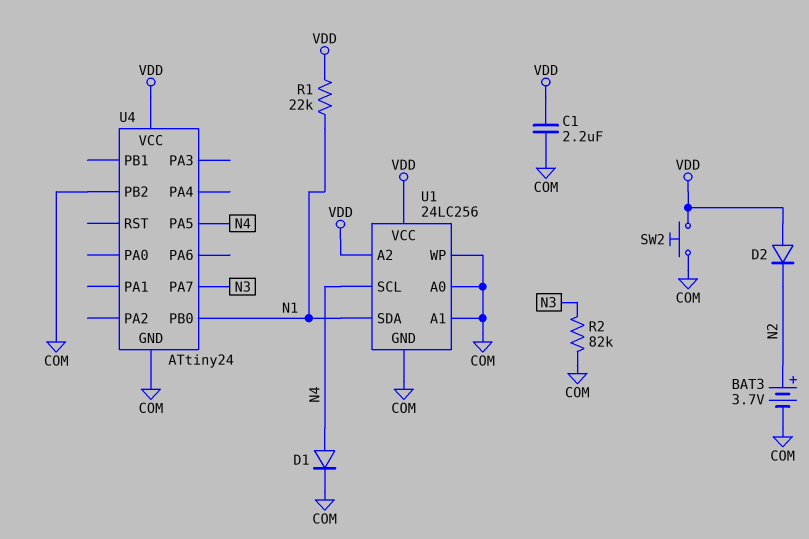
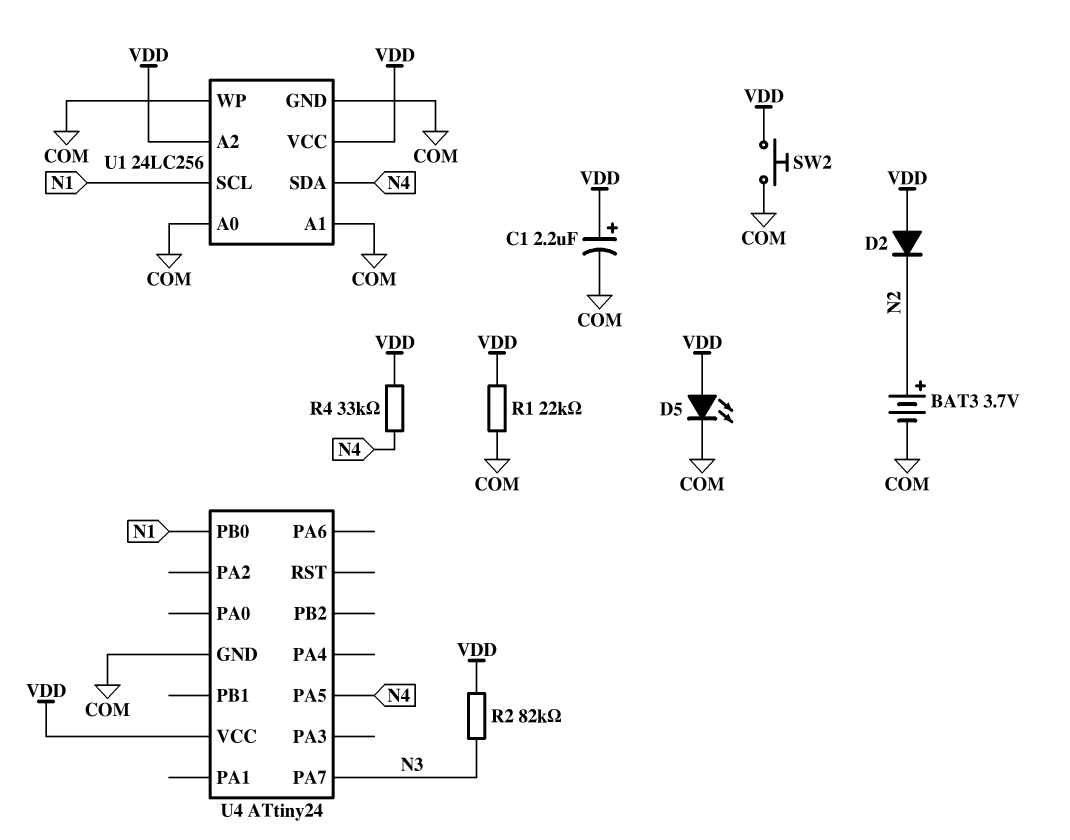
C1: 2.2uF (COM, VDD) -> 2.2uF (plus VDD, minus COM)
D1: diode (A N4, K COM) -> none
D5: none -> LED (A VDD, K COM)
R1: 22k (N1, VDD) -> 22k (COM, VDD)
R2: 82k (COM, N3) -> 82k (N3, VDD)
R4: none -> 33k (N4, VDD)
U1 pin SCL: N4 -> N1
U1 pin SDA: N1 -> N4
U4 pin PB2: COM -> none

